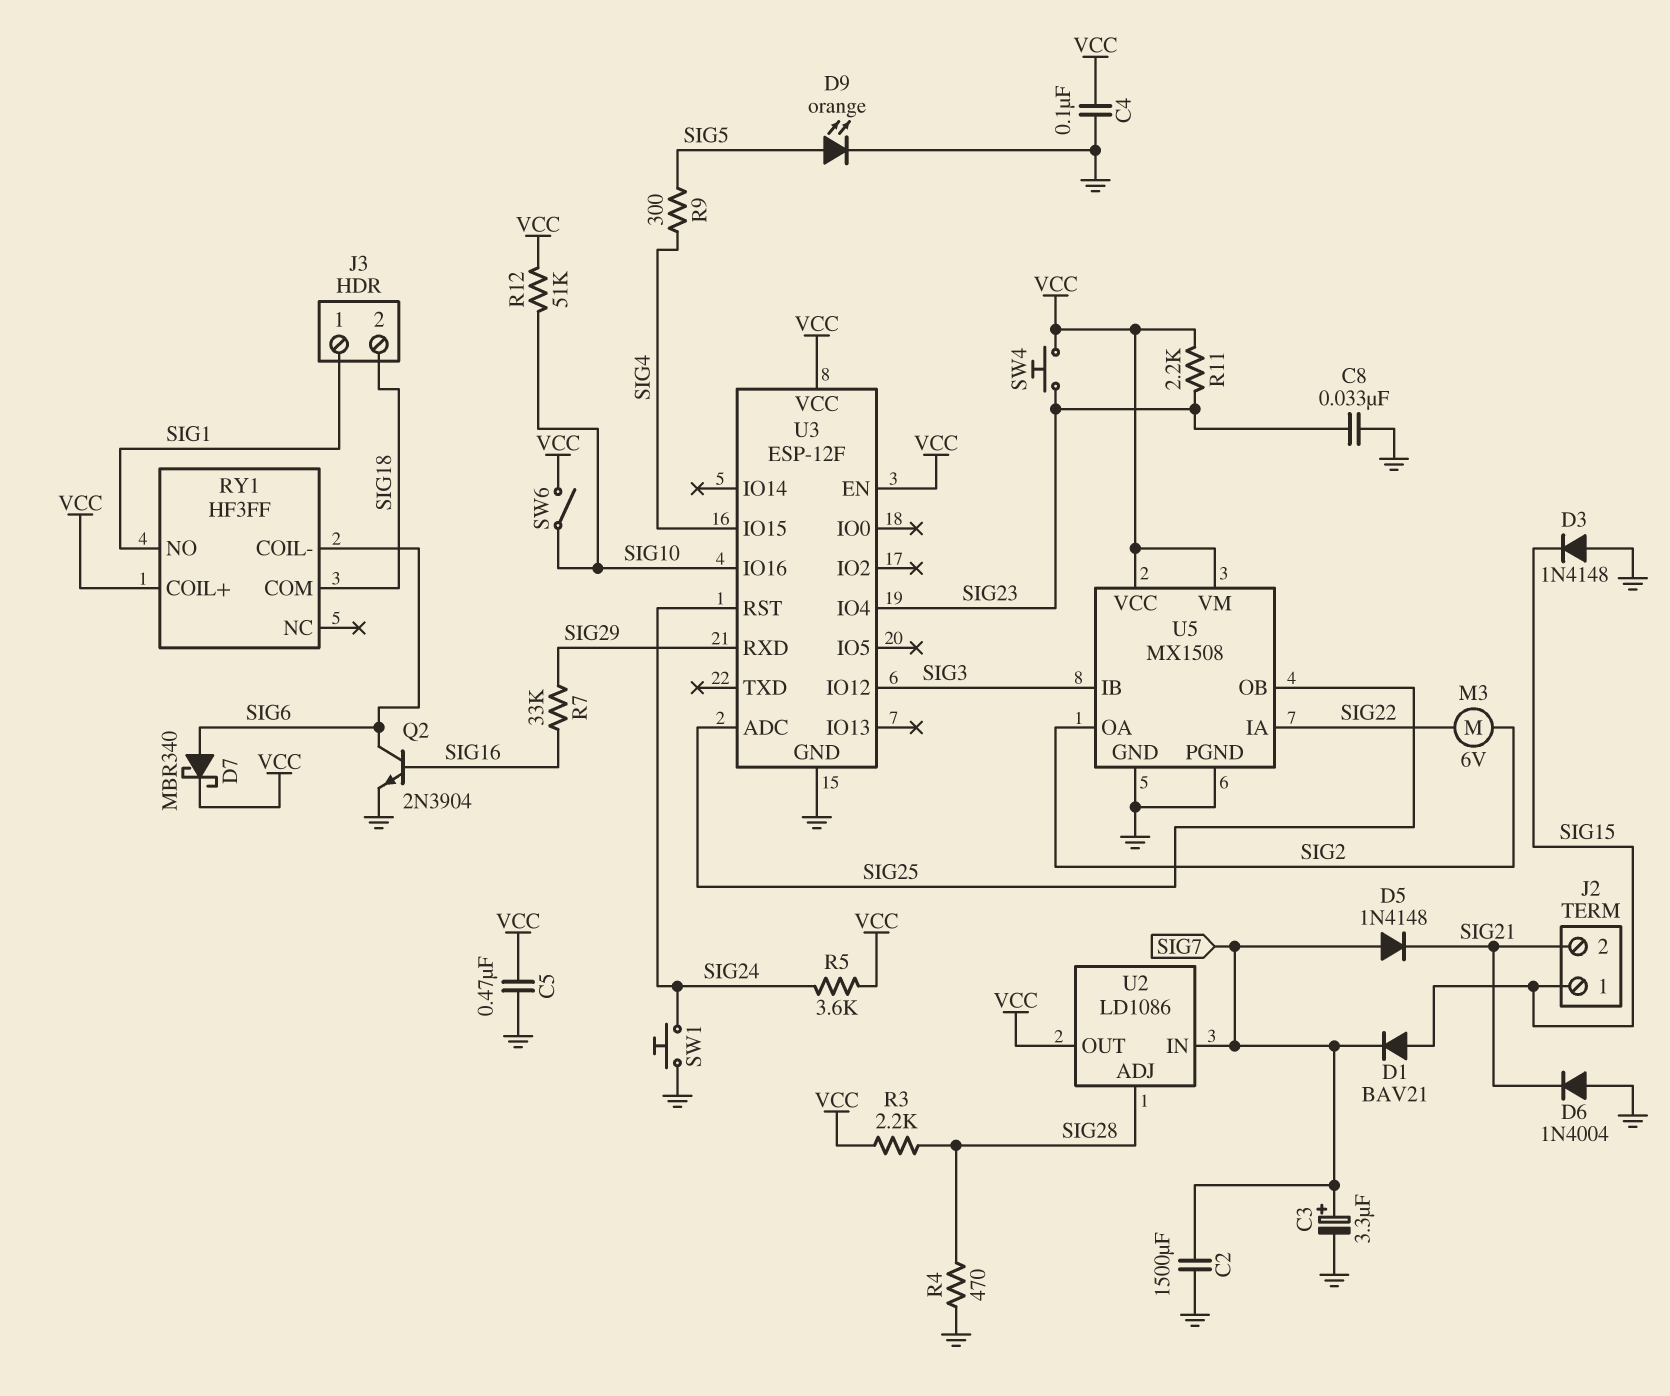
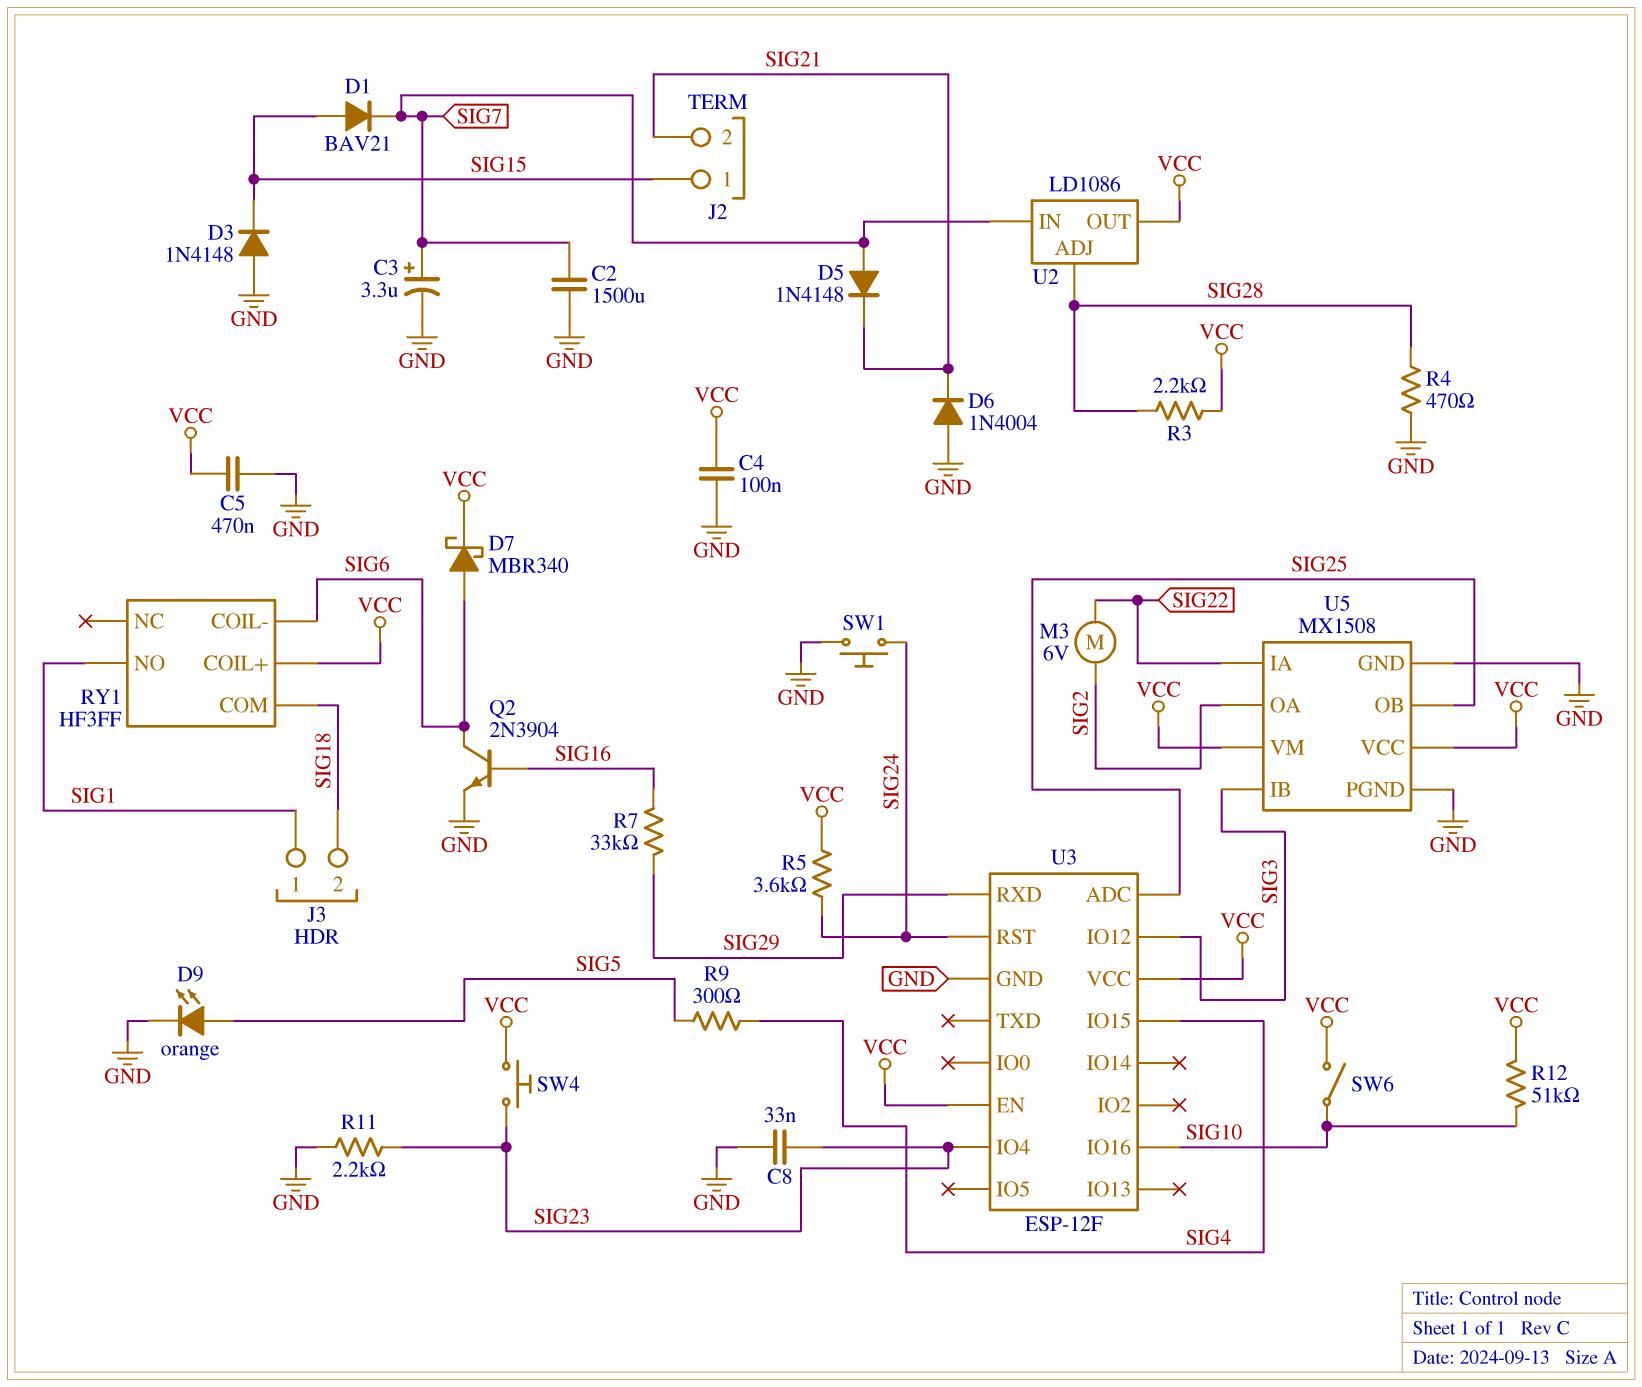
R11: 2.2k (SIG23, VCC) -> 2.2k (GND, SIG23)

